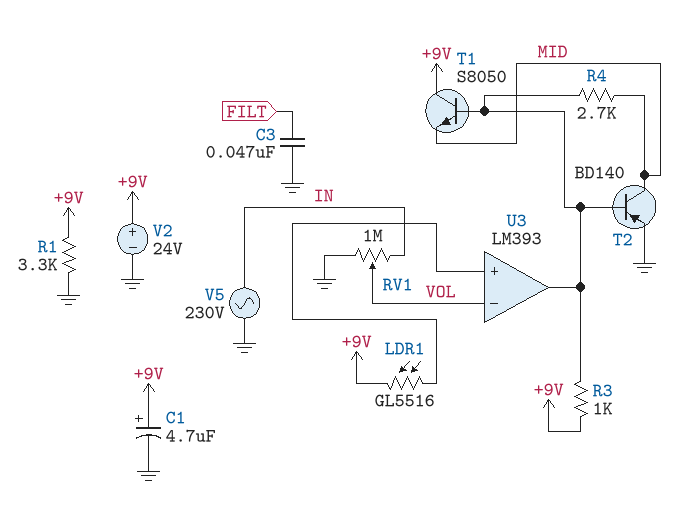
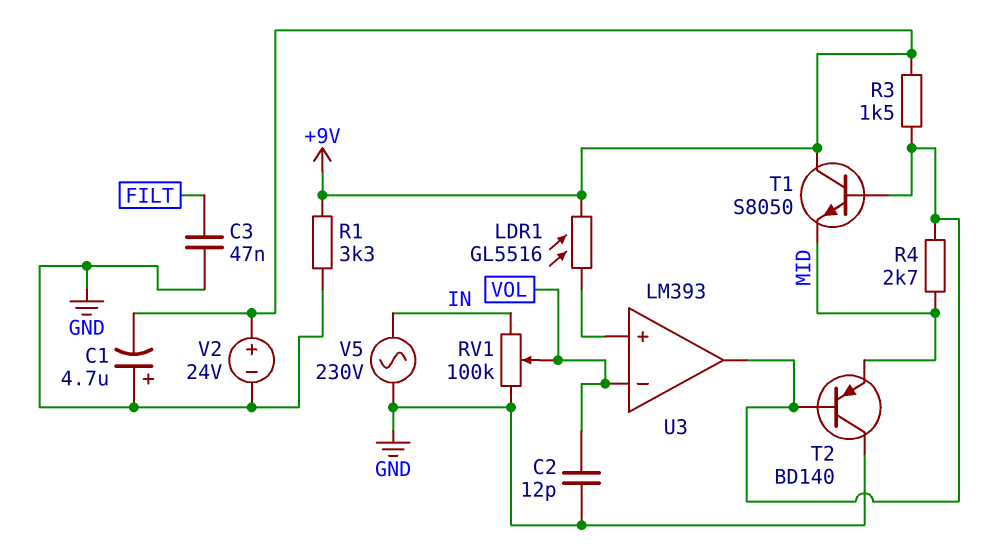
C1: 4.7uF (plus +9V, minus GND) -> 4.7uF (plus GND, minus +9V)
C2: none -> 12pF (GND, VOL)
R3: 1k (+9V, U3/out) -> 1.5k (+9V, U3/out)
RV1: 1M (GND, IN, wiper VOL) -> 100k (GND, IN, wiper VOL)
T2: PNP BD140 (B U3/out, C MID, E GND) -> PNP BD140 (B U3/out, C GND, E MID)

